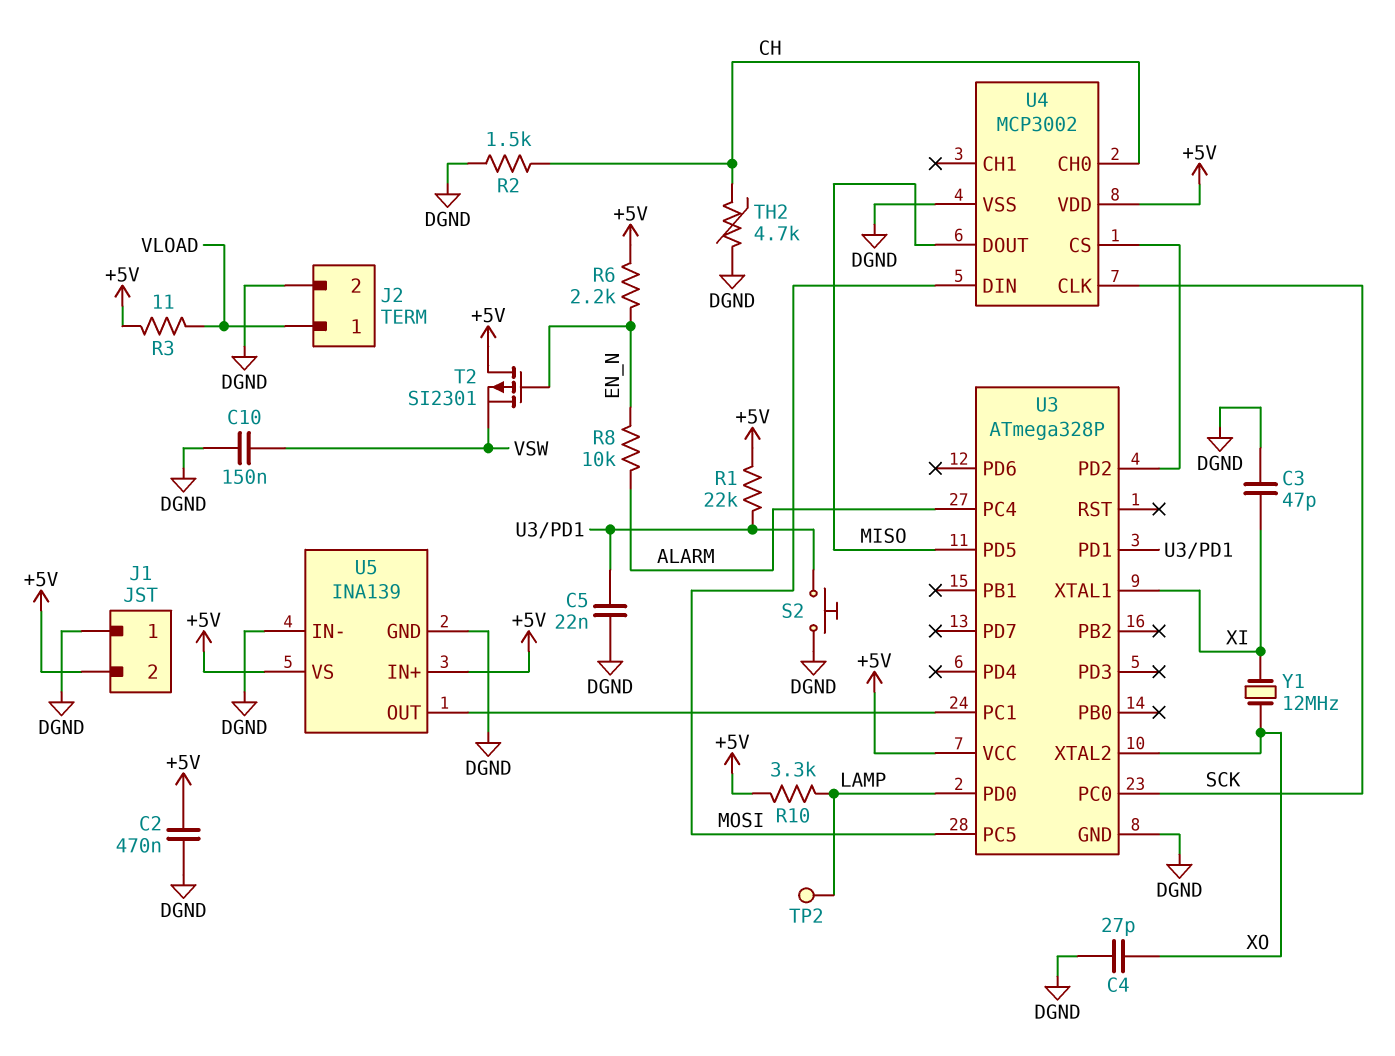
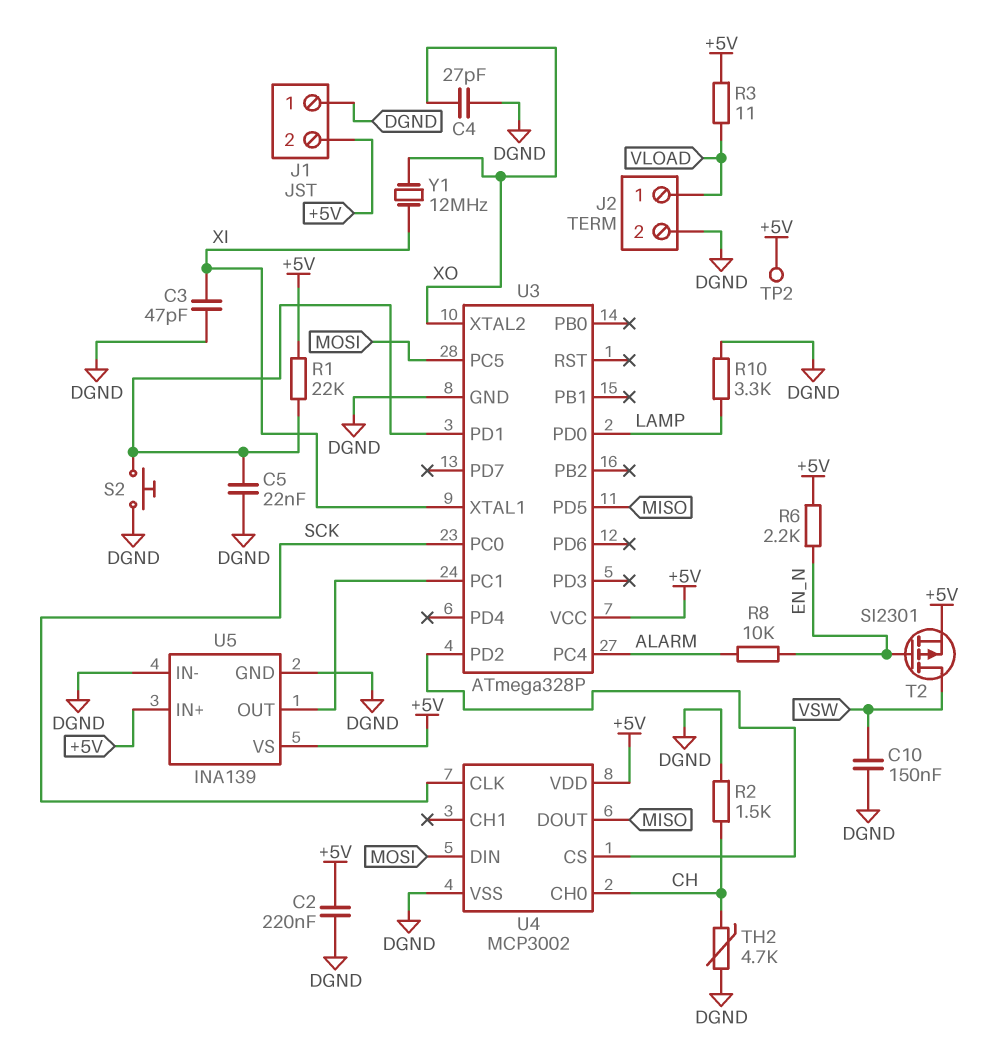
C2: 470nF (+5V, DGND) -> 220nF (+5V, DGND)
R10: 3.3k (+5V, LAMP) -> 3.3k (DGND, LAMP)
T2: PMOS SI2301 (G EN_N, D +5V, S VSW) -> PMOS SI2301 (G EN_N, D VSW, S +5V)
TP2: test point (LAMP) -> test point (+5V)

